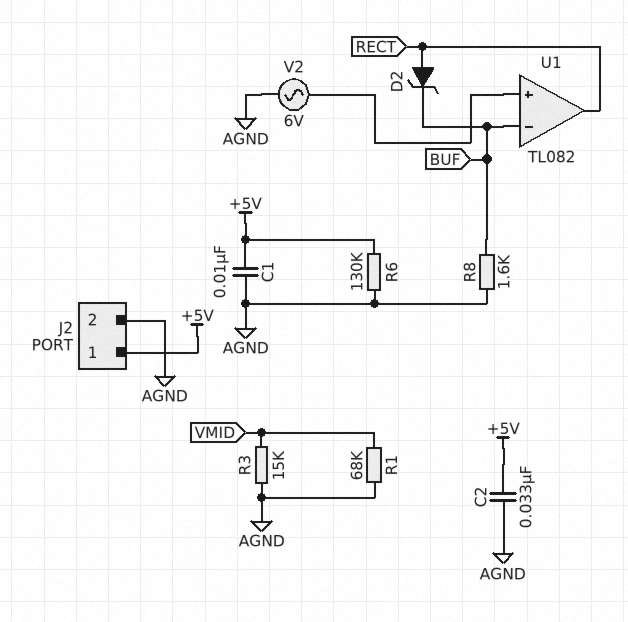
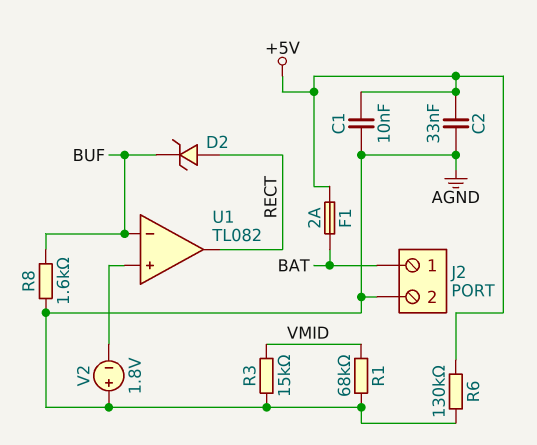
F1: none -> 2A (+5V, BAT)
J2 pin 1: +5V -> BAT
V2: AC 6V (AGND, U1/in+) -> 1.8V (plus AGND, minus U1/in+)

